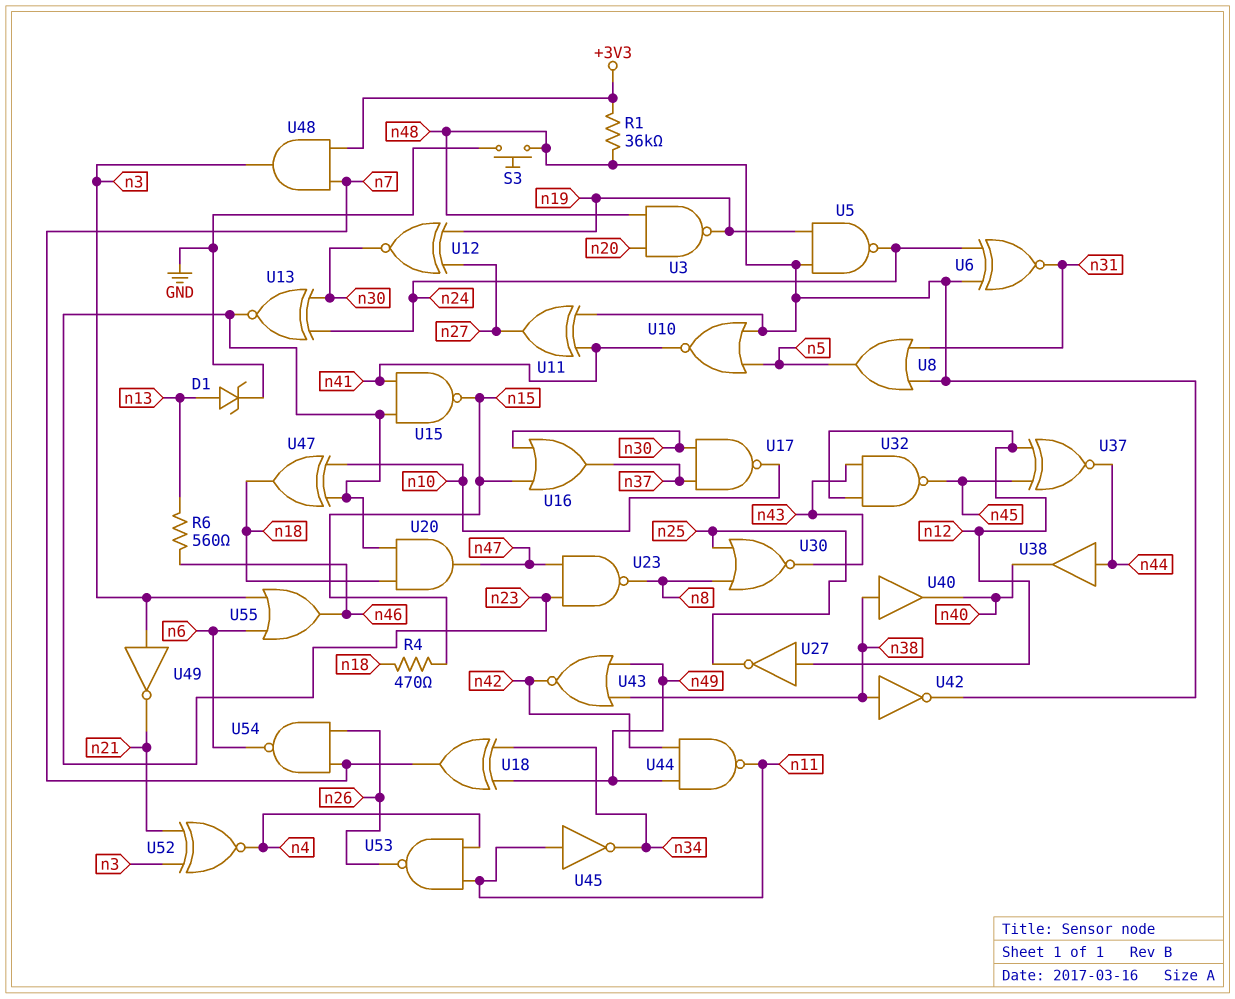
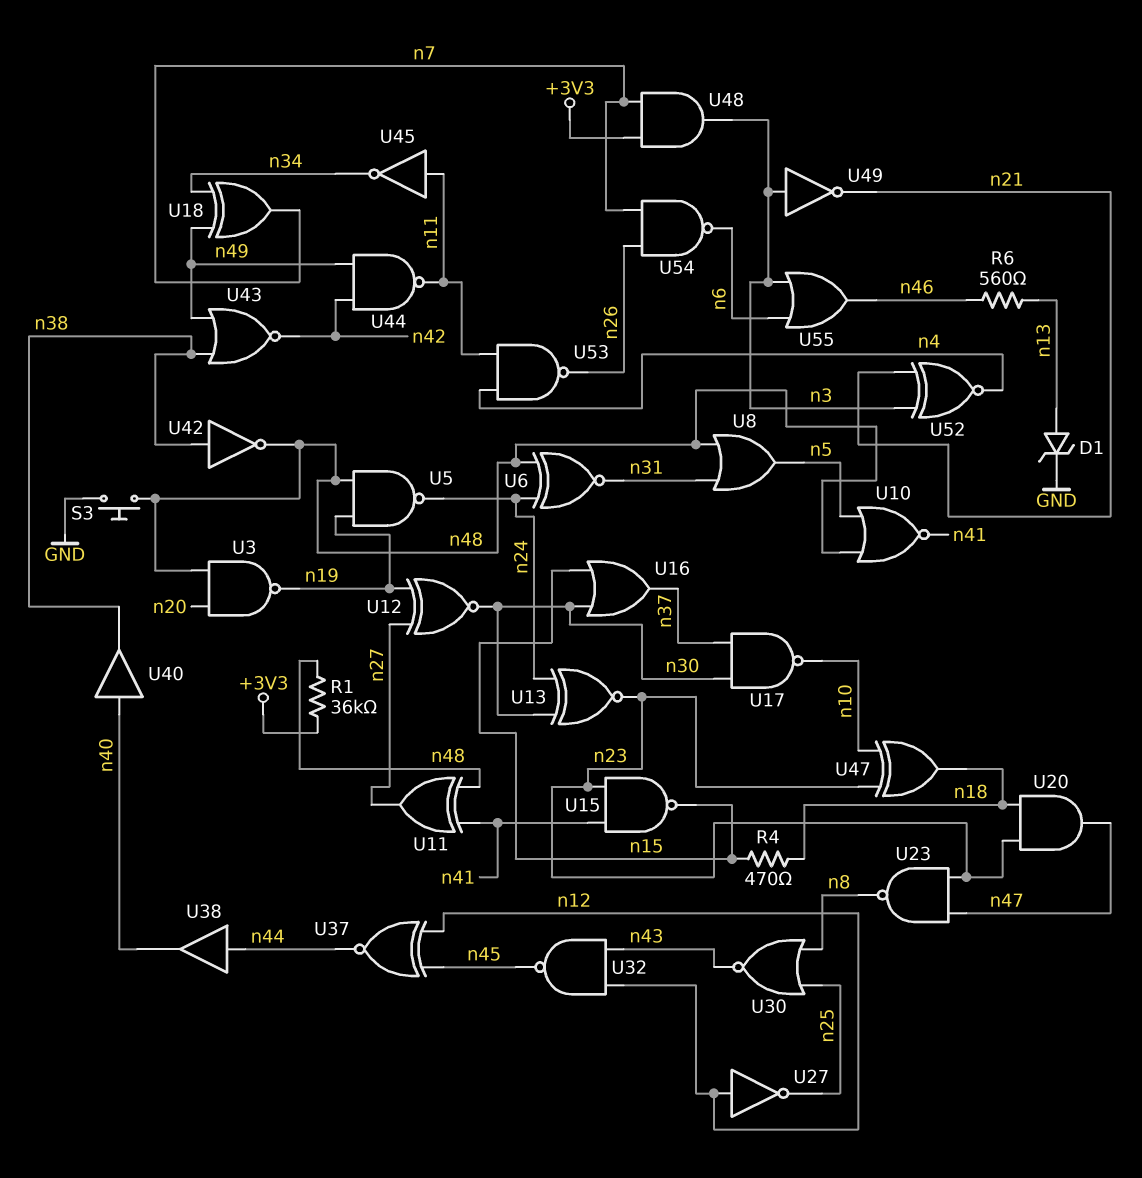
U40: buffer (in n38, out n40) -> buffer (in n40, out n38)

